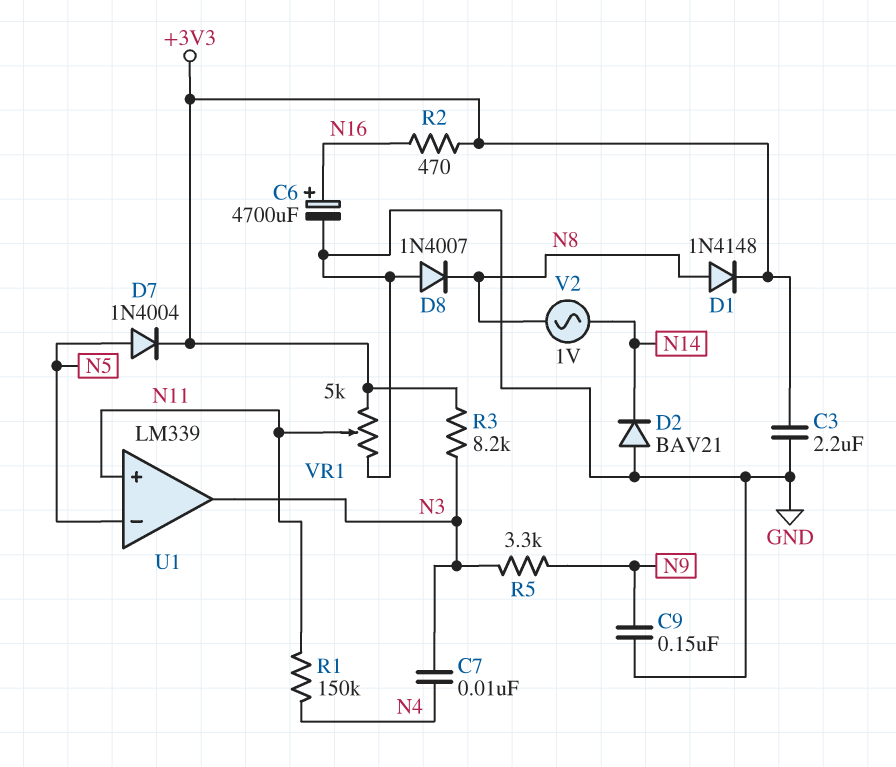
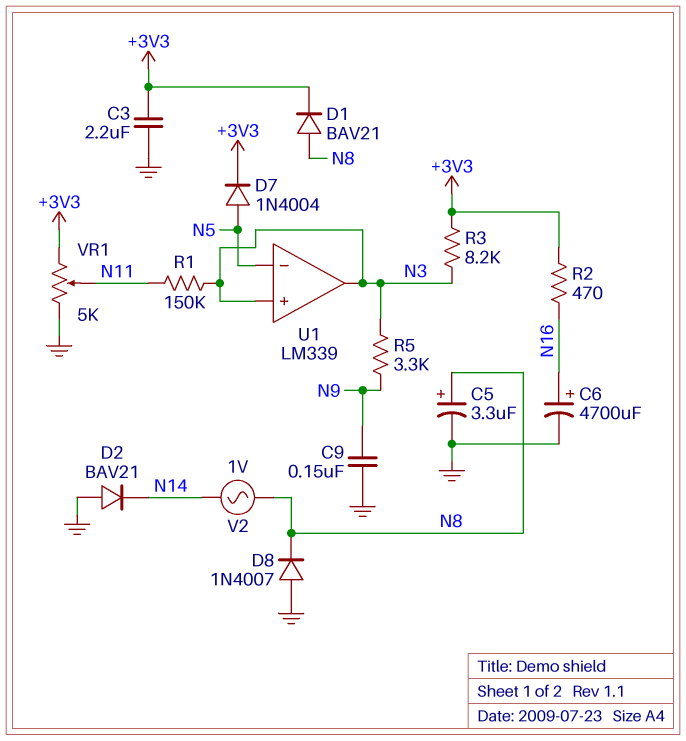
C5: none -> 3.3uF (plus N8, minus GND)
C7: 10nF (N3, N4) -> none
D1: diode 1N4148 (A N8, K +3V3) -> diode BAV21 (A N8, K +3V3)
R1: 150k (N4, N11) -> 150k (N3, N11)
U1 pin in+: N11 -> N3

